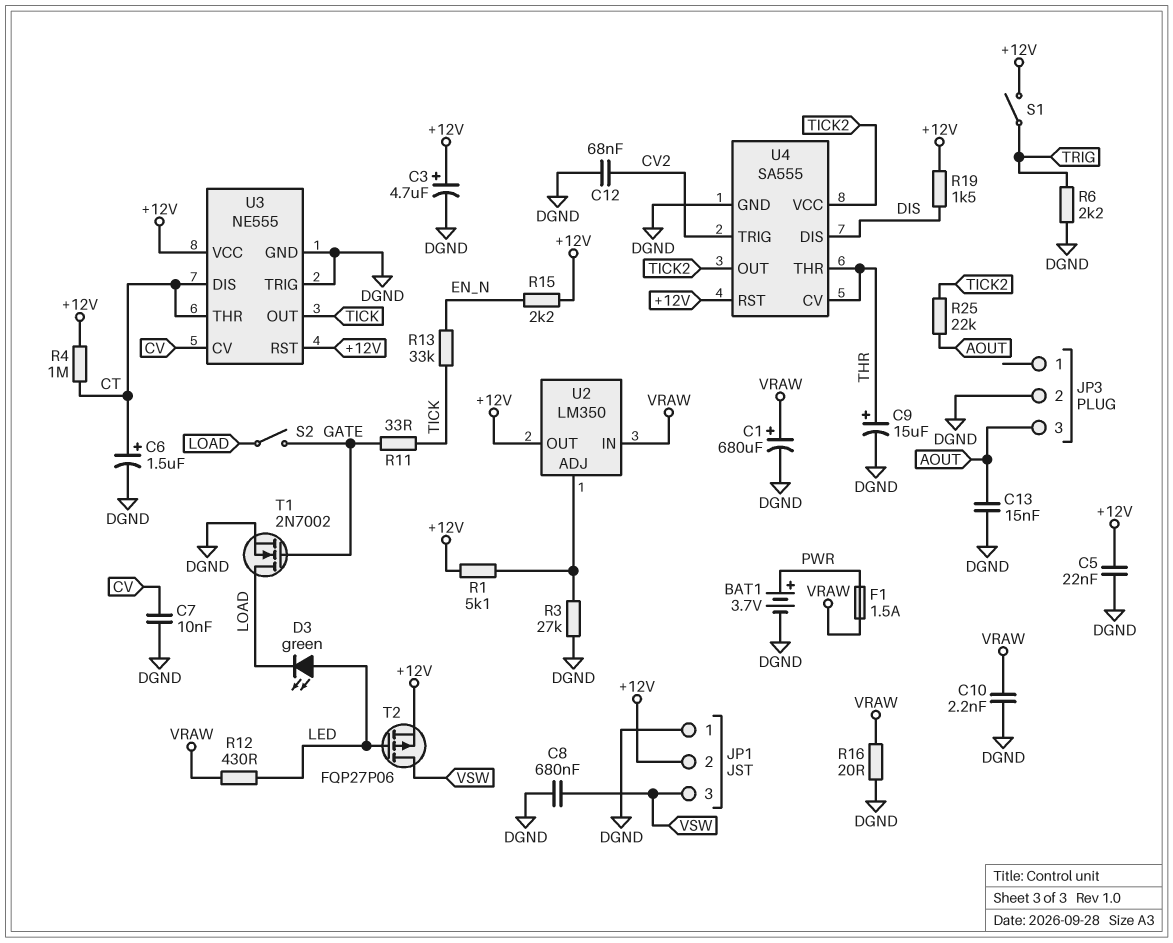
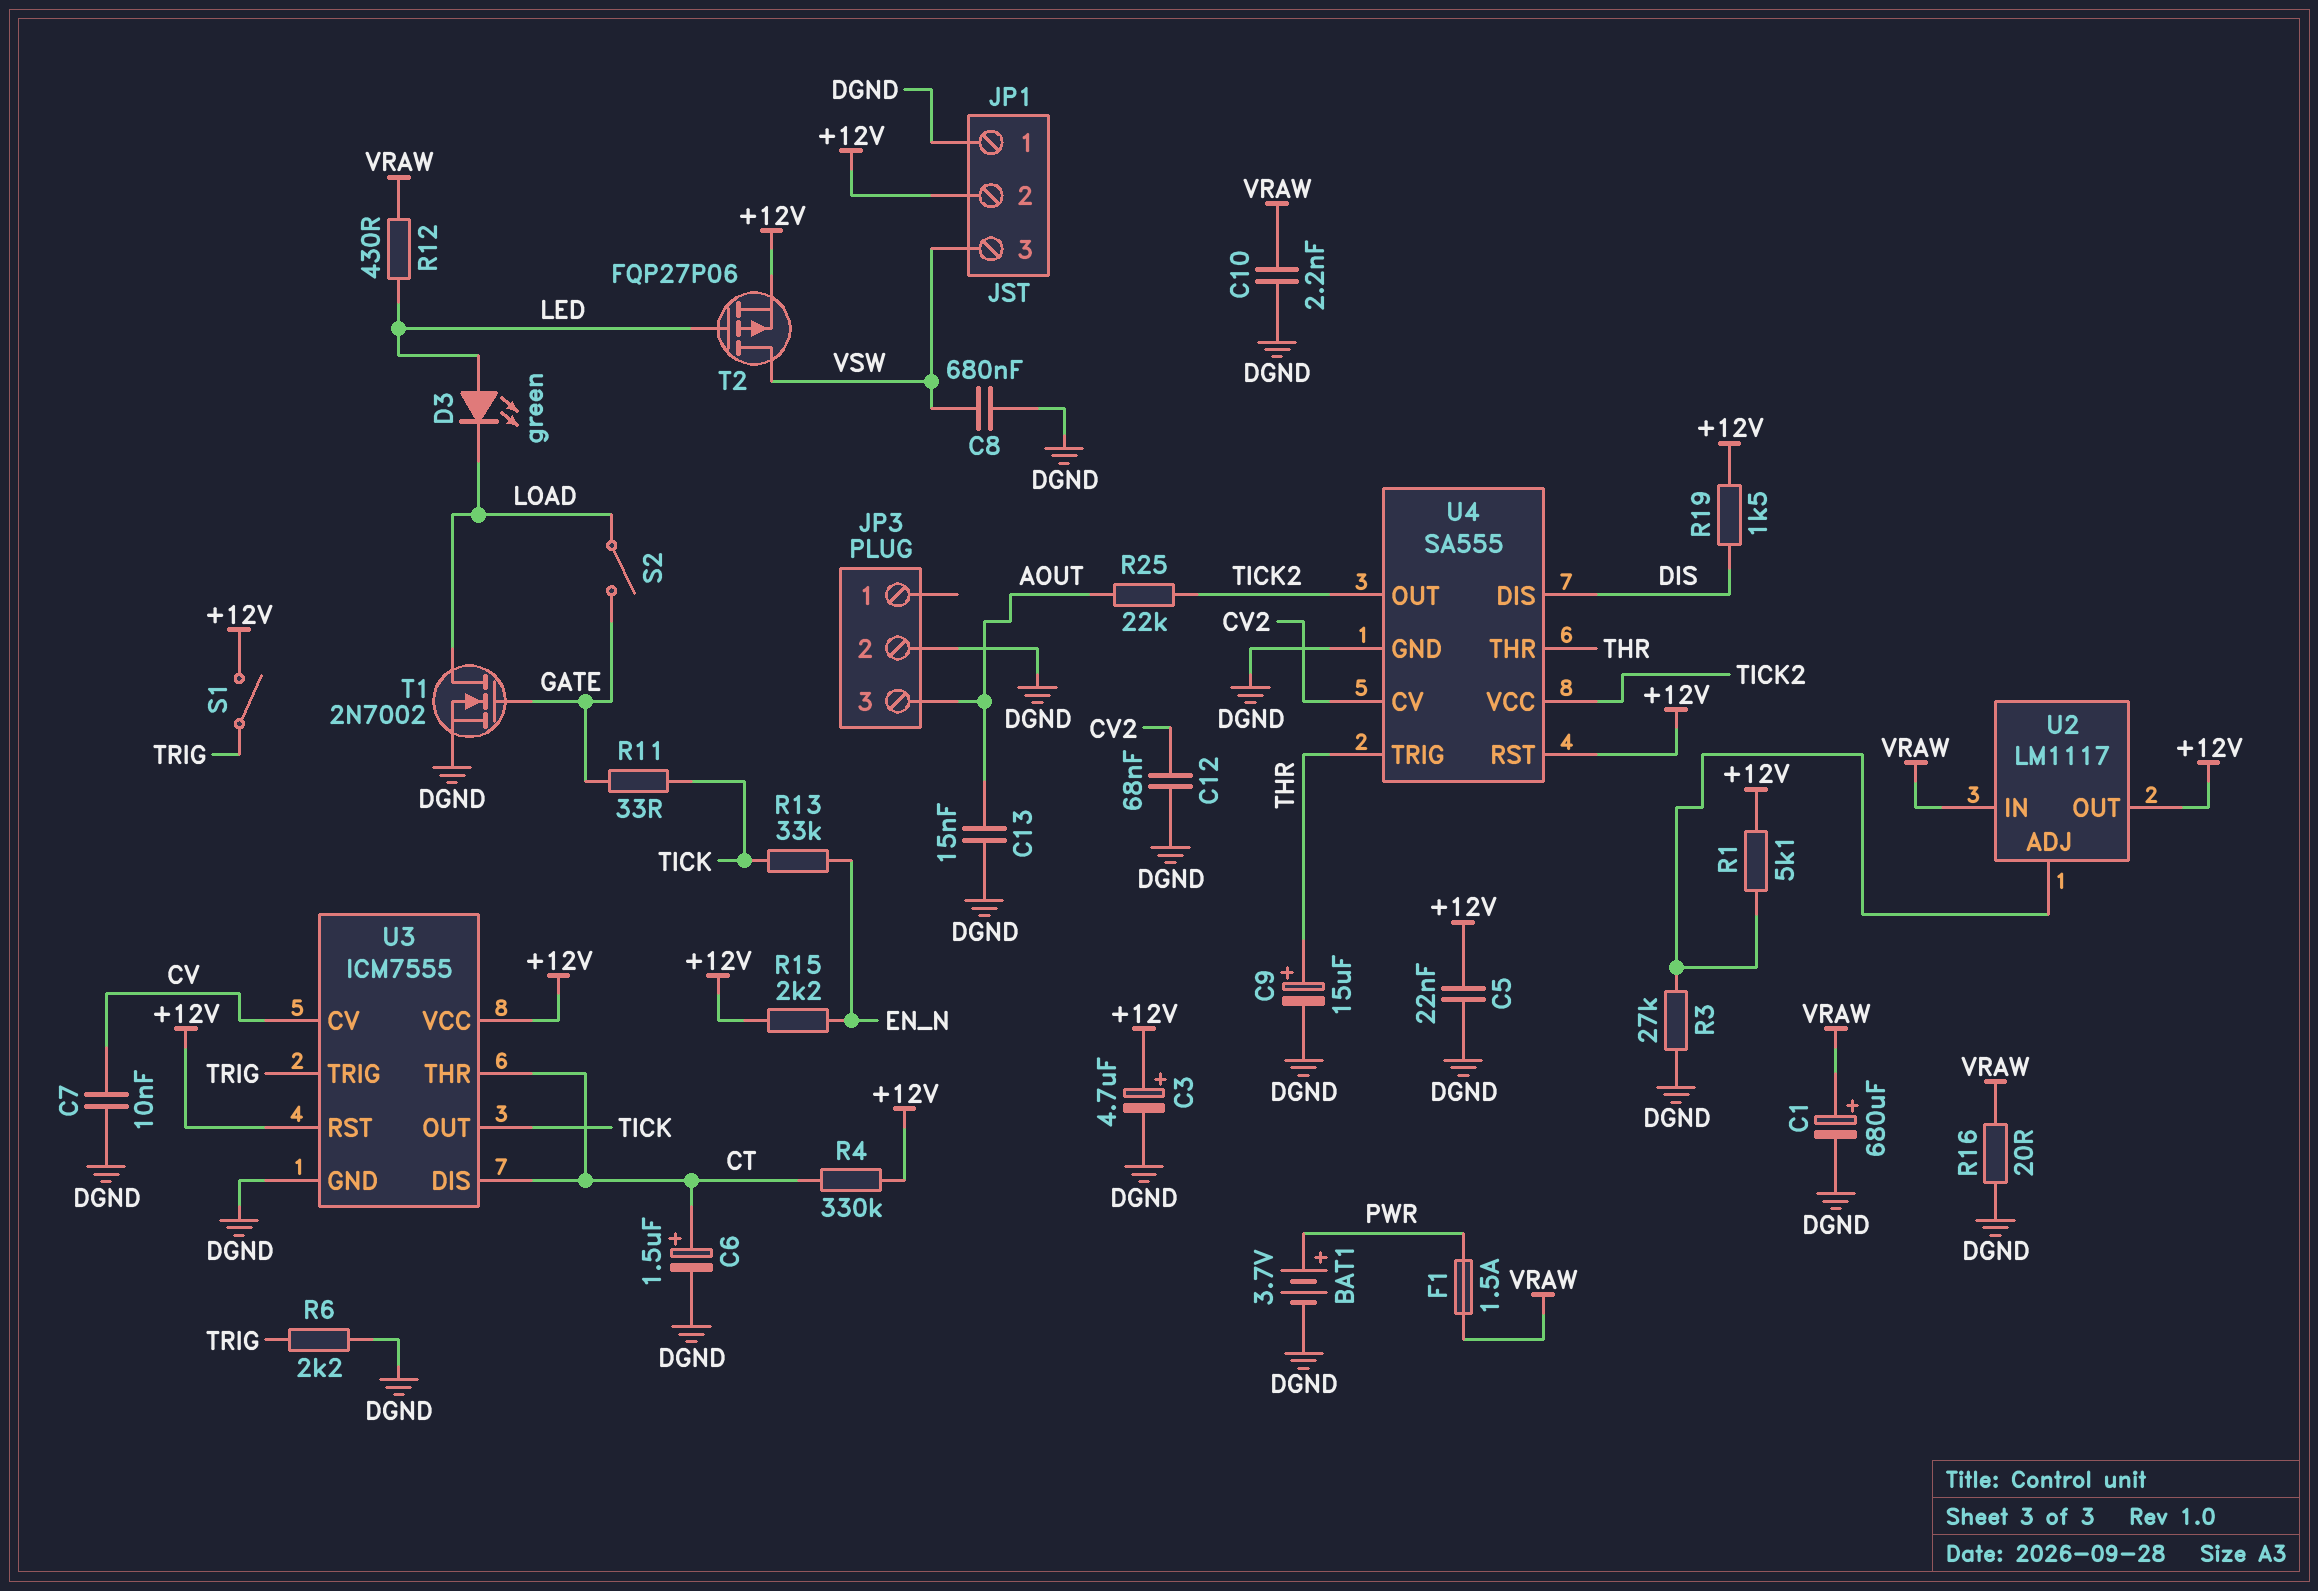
R4: 1M (+12V, CT) -> 330k (+12V, CT)
U2: LM350 -> LM1117
U3: NE555 -> ICM7555
U3 pin TRIG: DGND -> TRIG
U4 pin CV: THR -> CV2
U4 pin TRIG: CV2 -> THR

